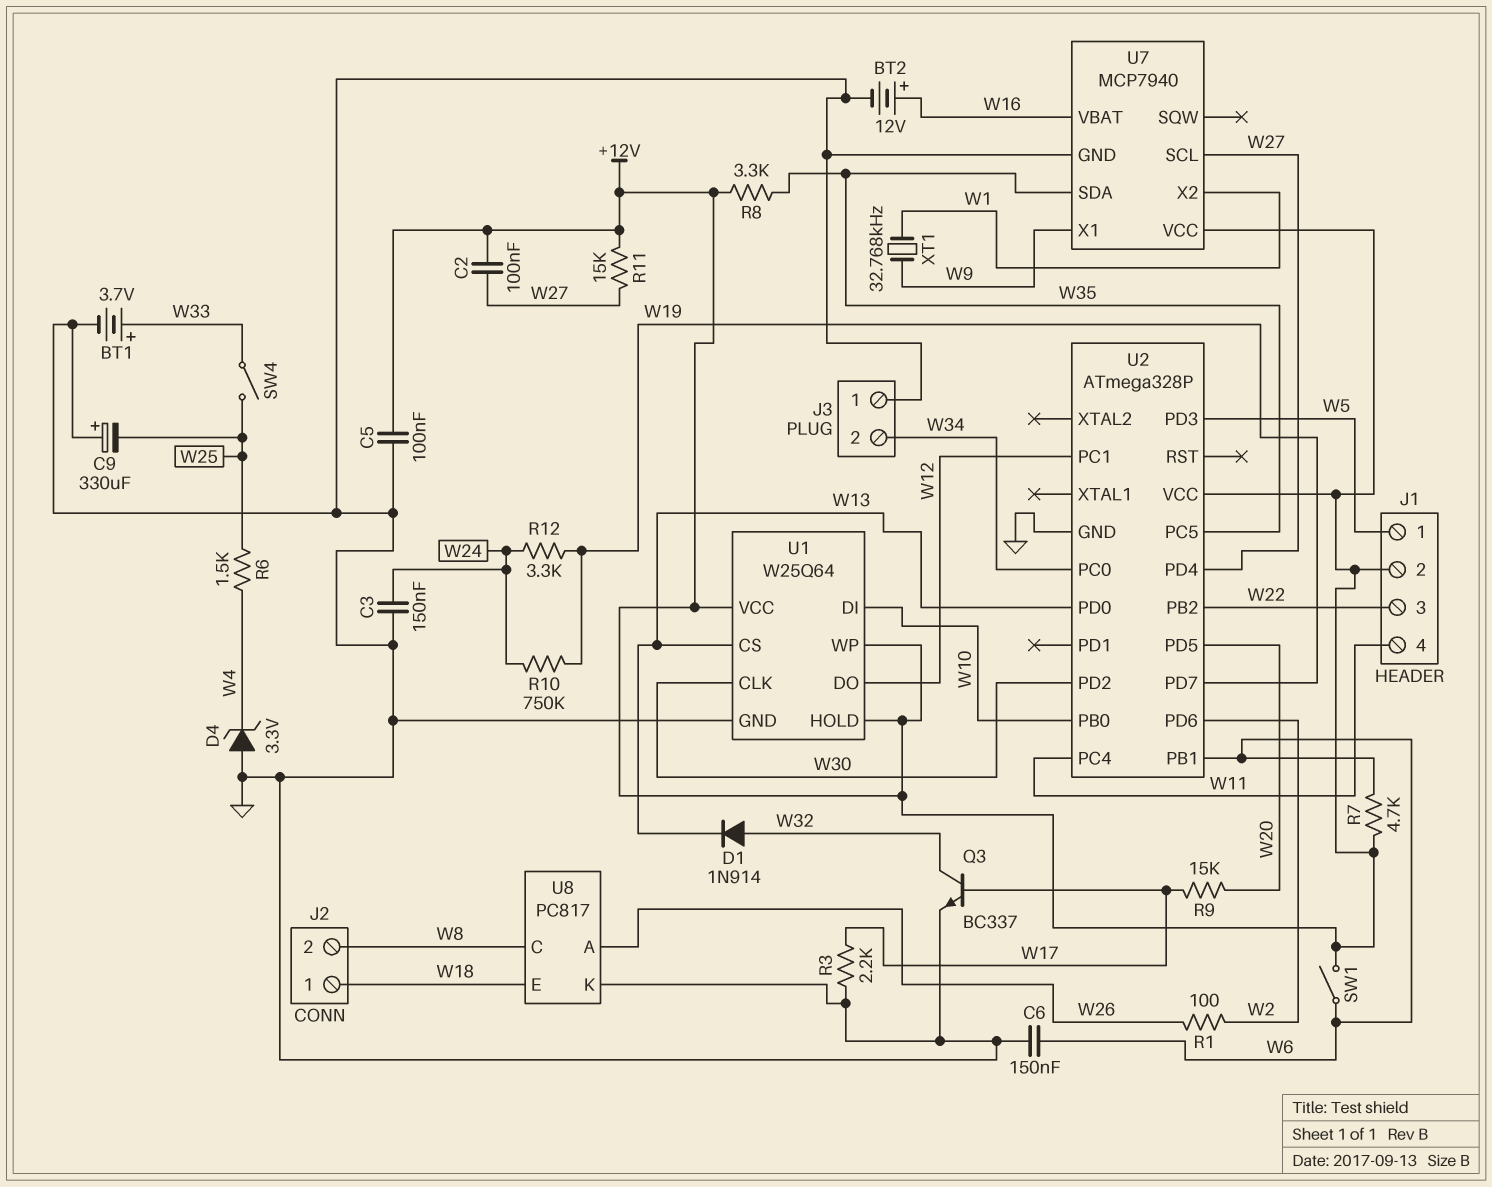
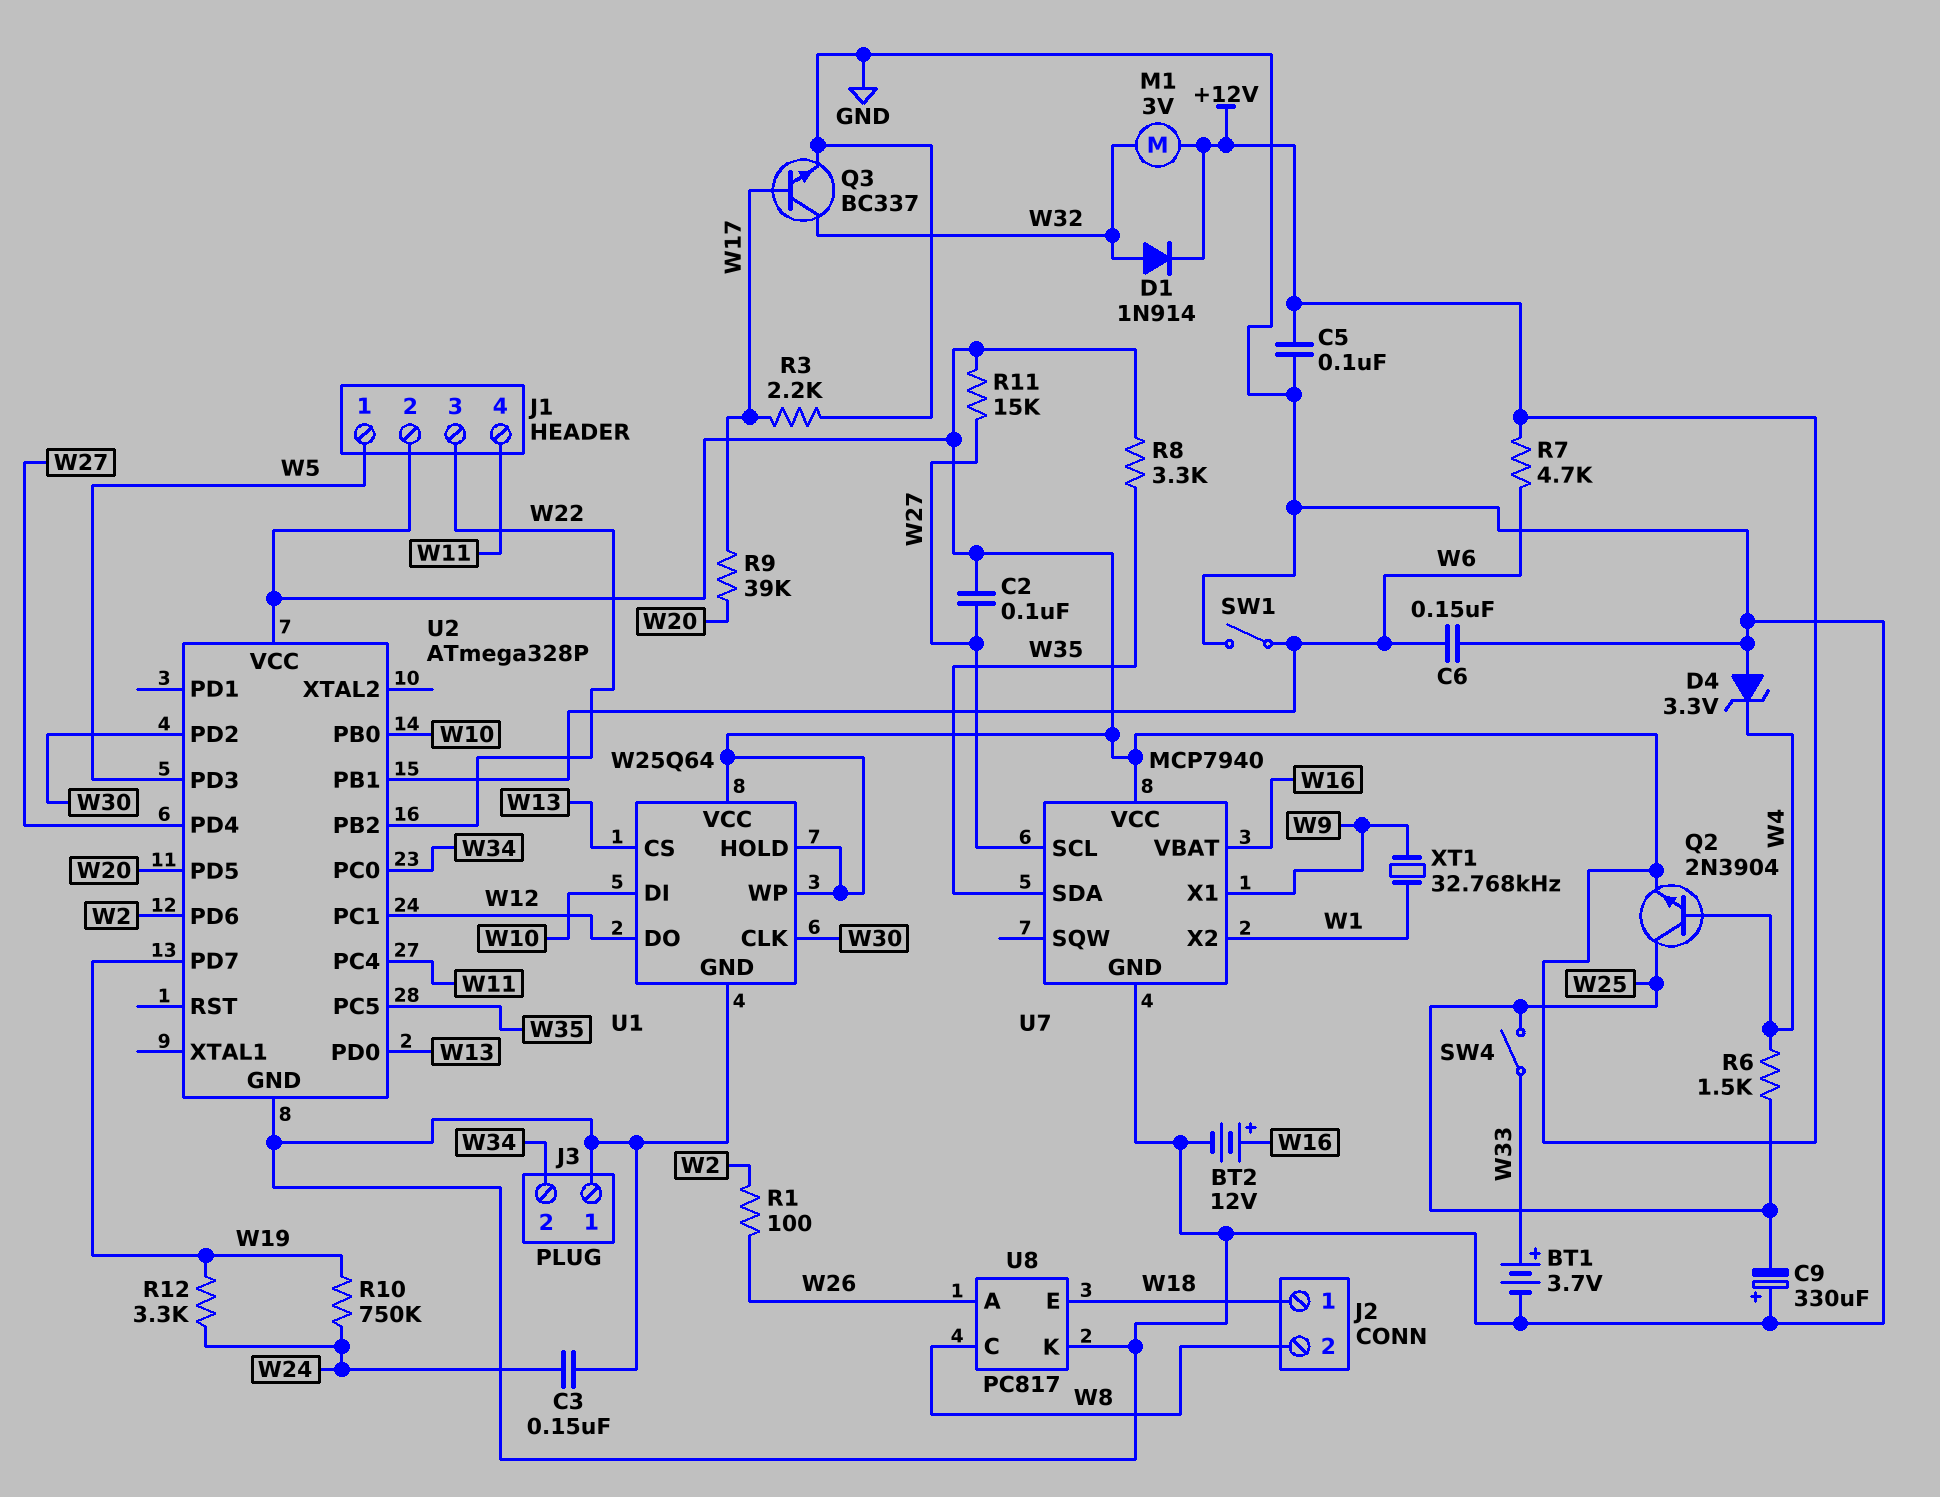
D1: diode 1N914 (A W32, K W13) -> diode 1N914 (A W32, K +12V)
M1: none -> motor 3V (+12V, W32)
Q2: none -> NPN 2N3904 (B W4, C W25, E +12V)
R9: 15k (W17, W20) -> 39k (W17, W20)
SW1: switch (+12V, W6) -> switch (GND, W6)

